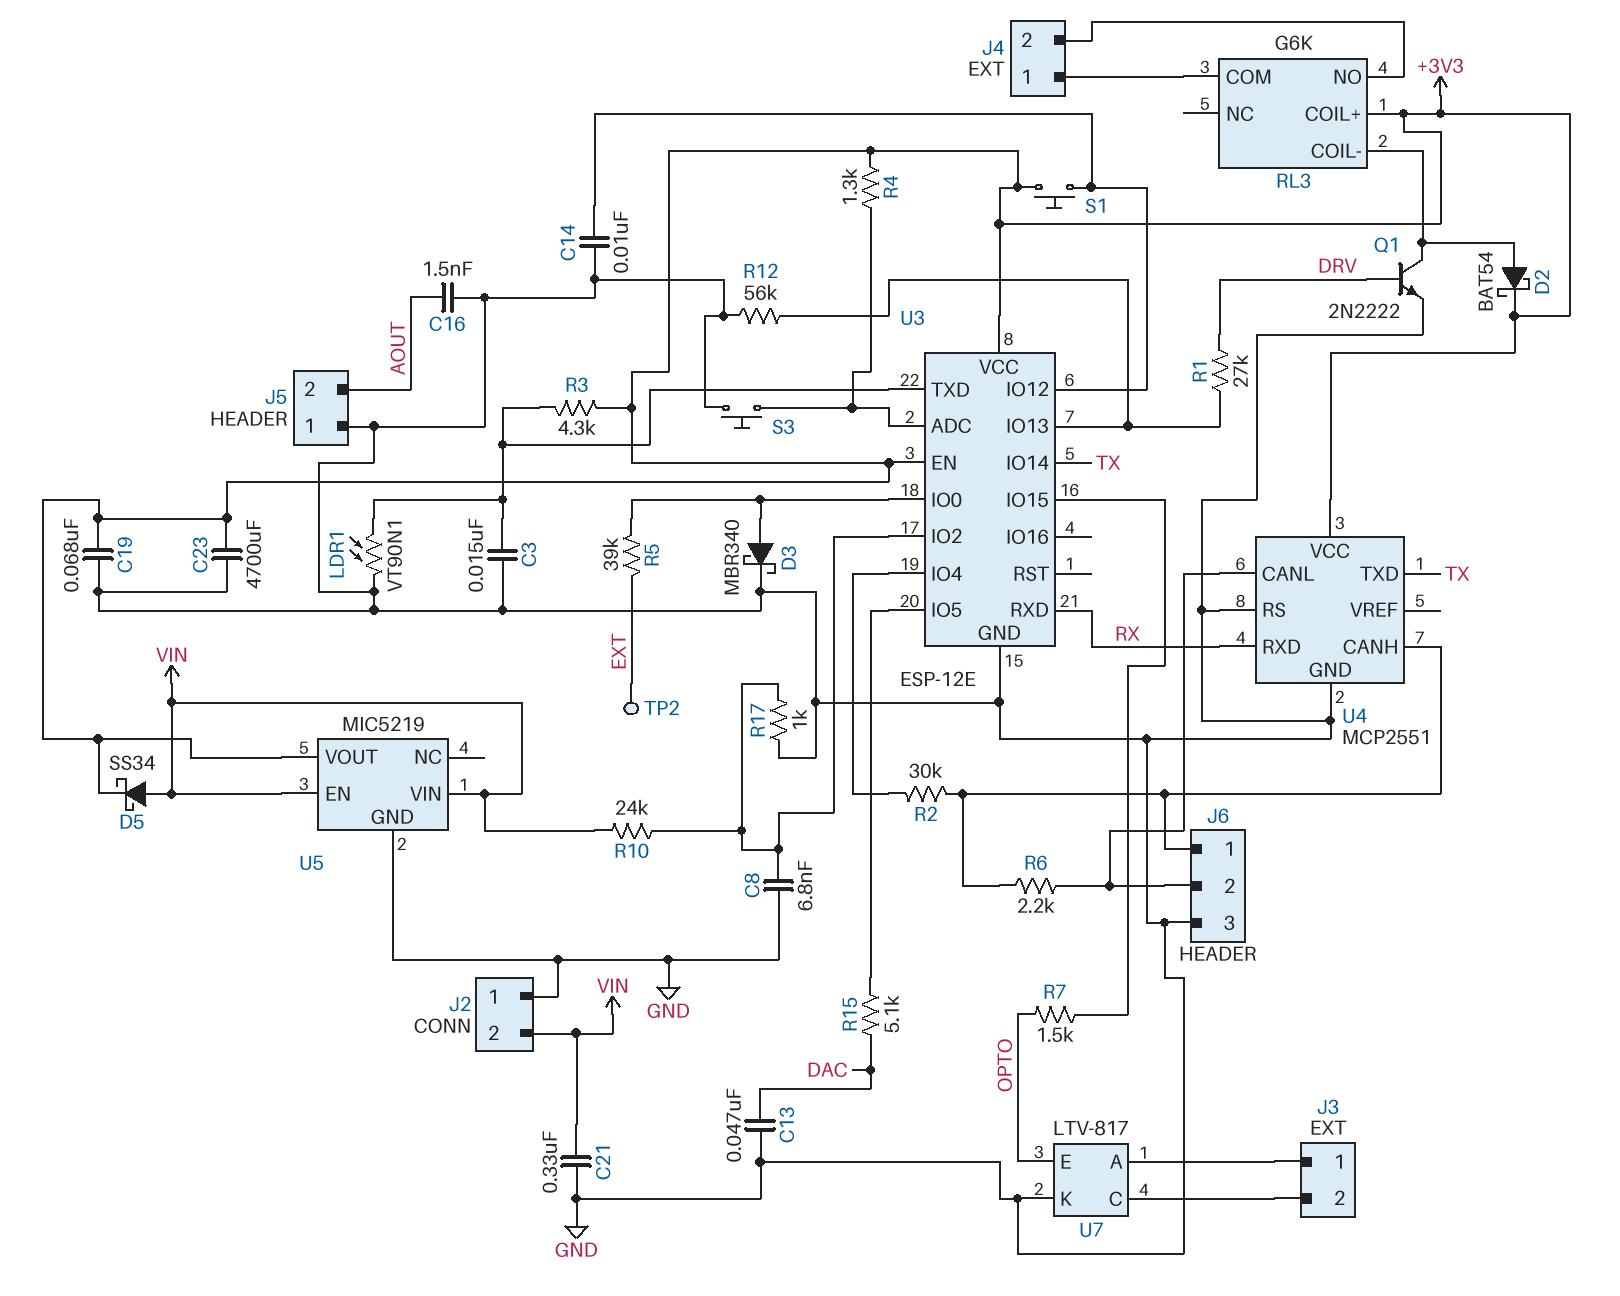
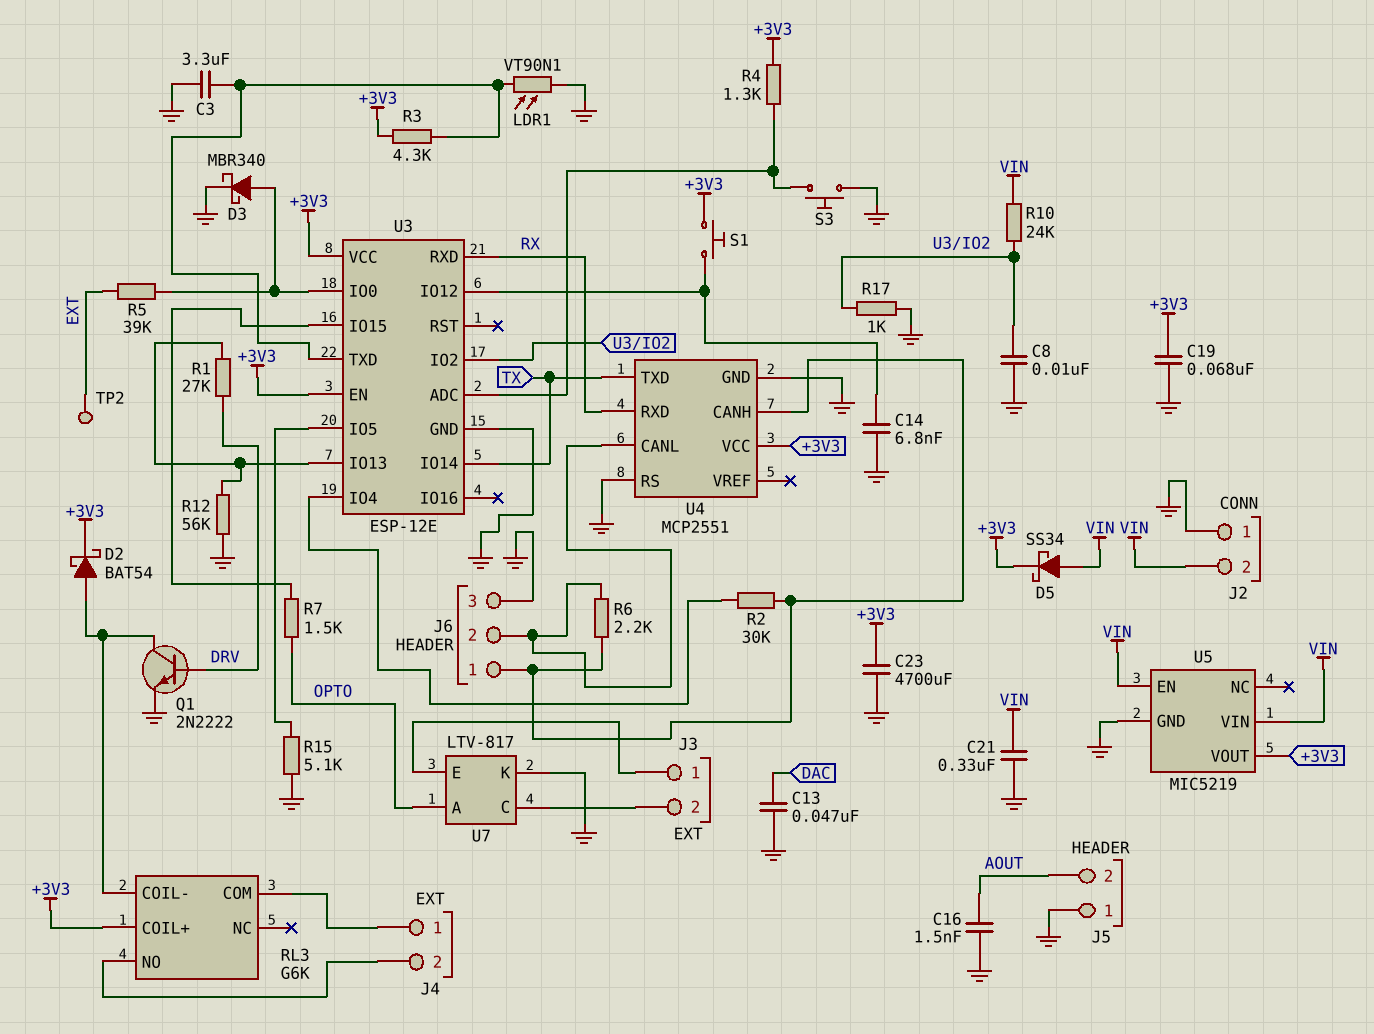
C3: 15nF (GND, U3/TXD) -> 3.3uF (GND, U3/TXD)
C8: 6.8nF (GND, U3/IO2) -> 10nF (GND, U3/IO2)
C14: 10nF (GND, U3/IO12) -> 6.8nF (GND, U3/IO12)
R15: 5.1k (DAC, U3/IO5) -> 5.1k (GND, U3/IO5)
U7 pin A: J3/1 -> OPTO
U7 pin E: OPTO -> J3/1

